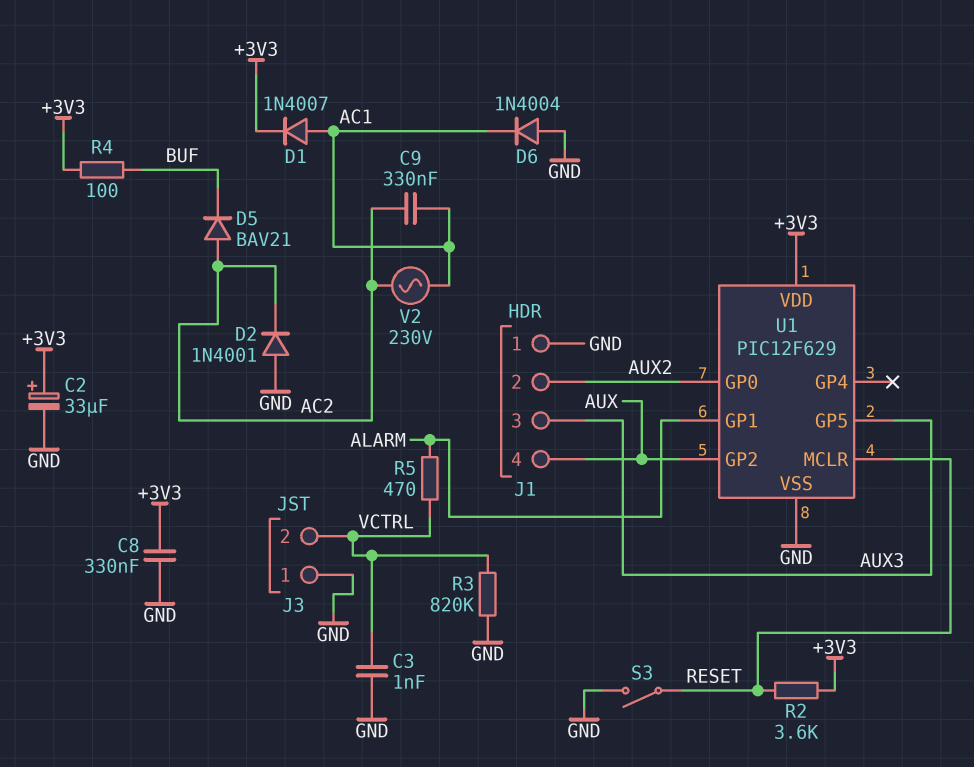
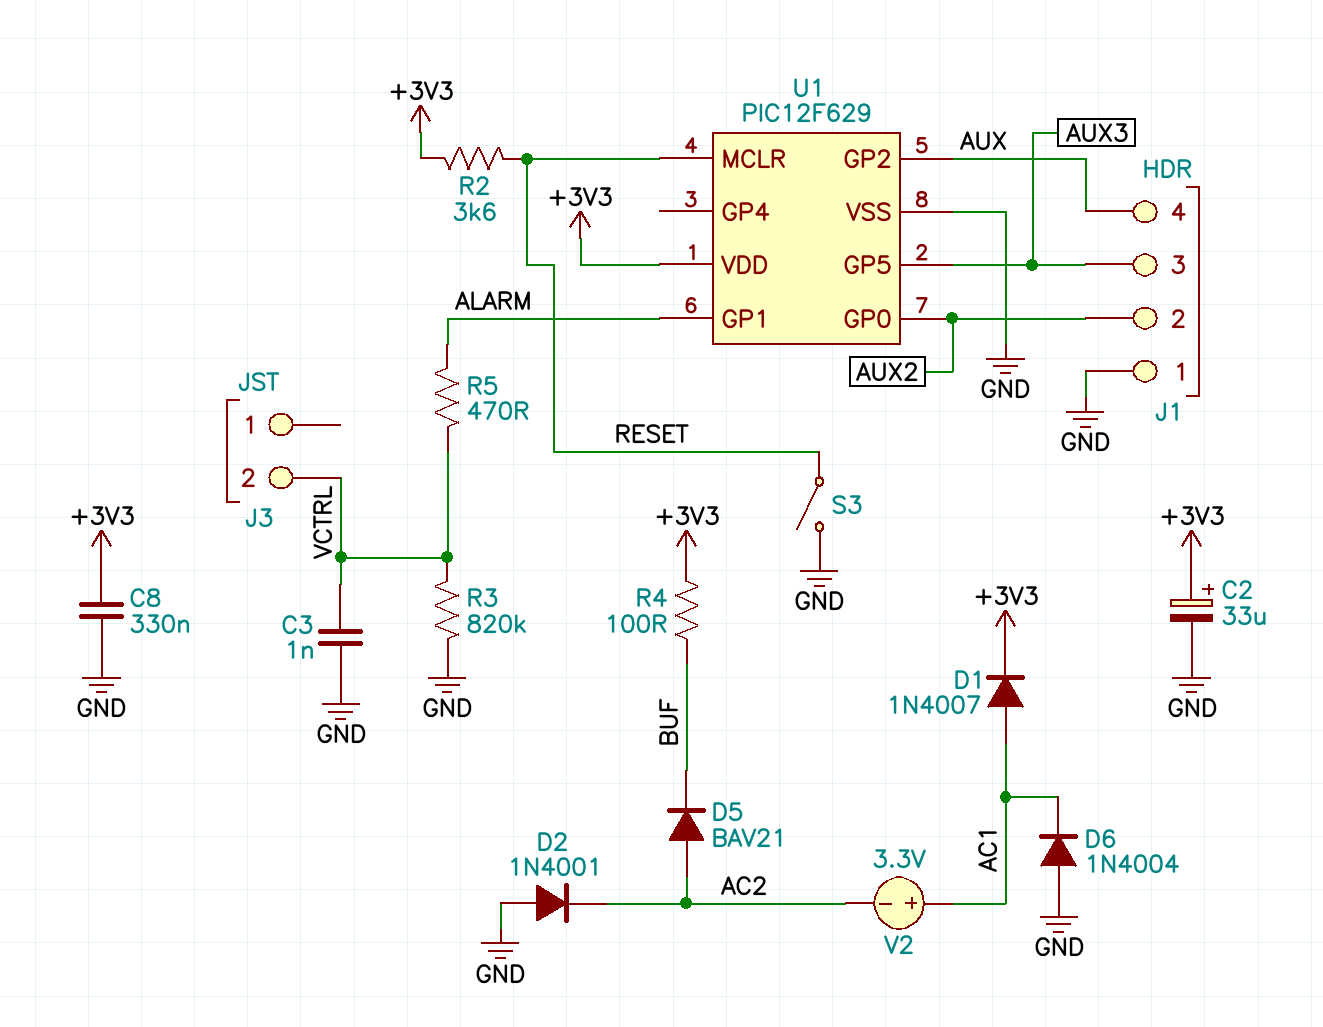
C9: 330nF (AC1, AC2) -> none
J3 pin 1: GND -> none
V2: AC 230V (AC1, AC2) -> 3.3V (plus AC1, minus AC2)

